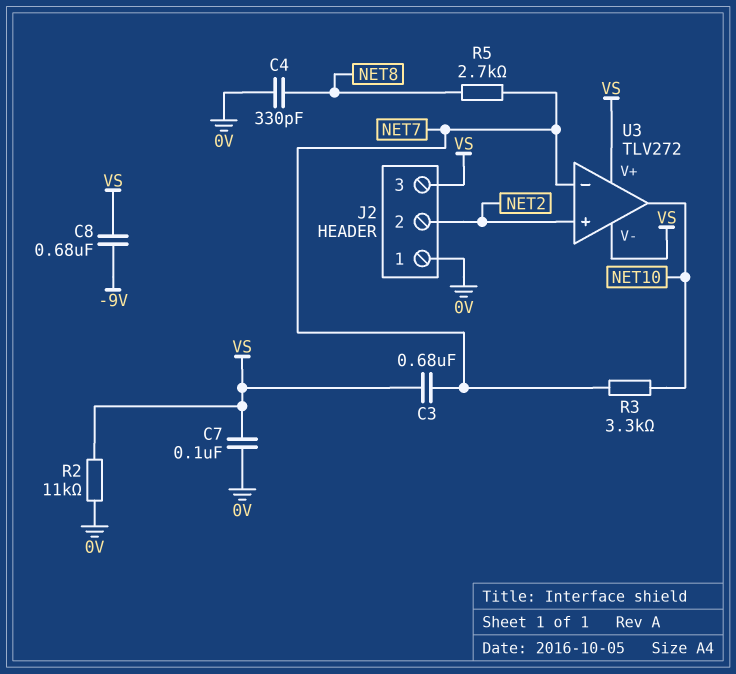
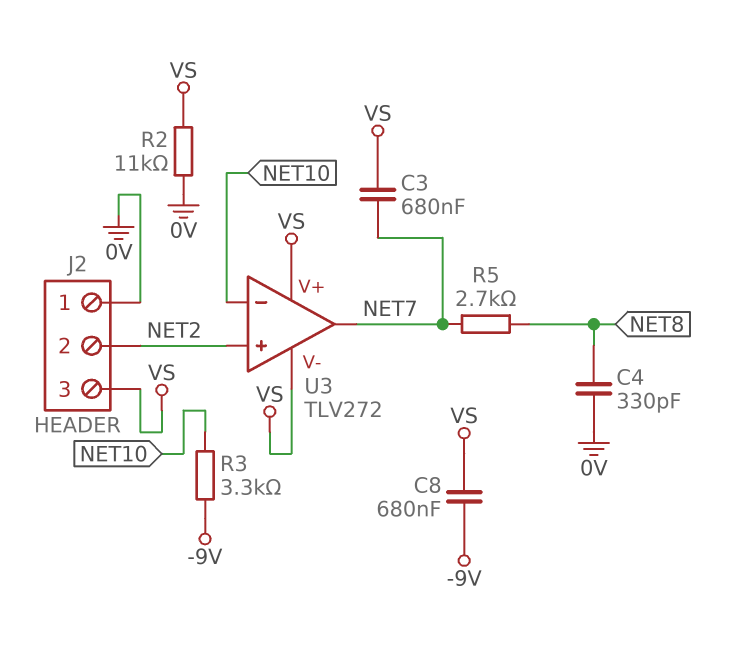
C7: 100nF (0V, VS) -> none
R3: 3.3k (NET7, NET10) -> 3.3k (-9V, NET10)
U3 pin in-: NET7 -> NET10
U3 pin out: NET10 -> NET7

